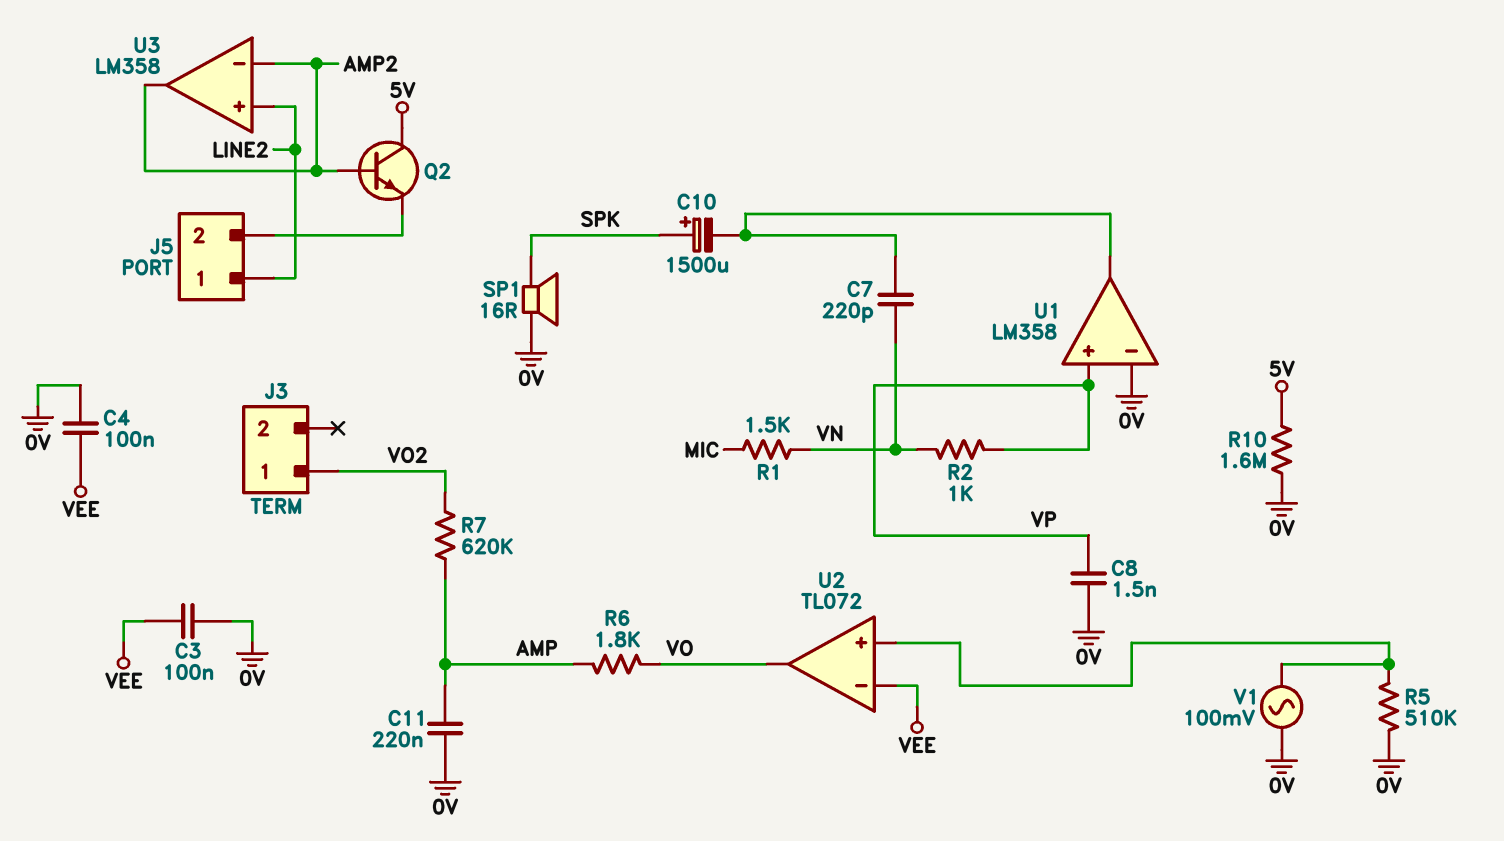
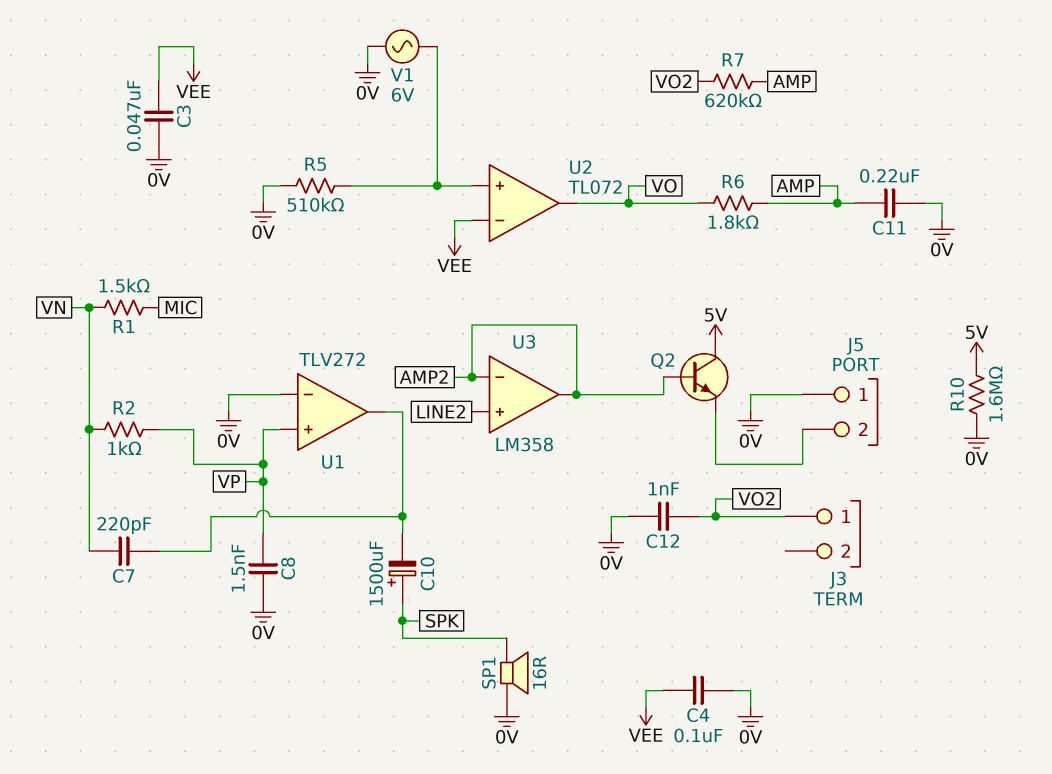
C3: 100nF (0V, VEE) -> 47nF (0V, VEE)
C12: none -> 1nF (0V, VO2)
J5 pin 1: LINE2 -> 0V
U1: LM358 -> TLV272
V1: AC 100mV (0V, U2/in+) -> AC 6V (0V, U2/in+)

